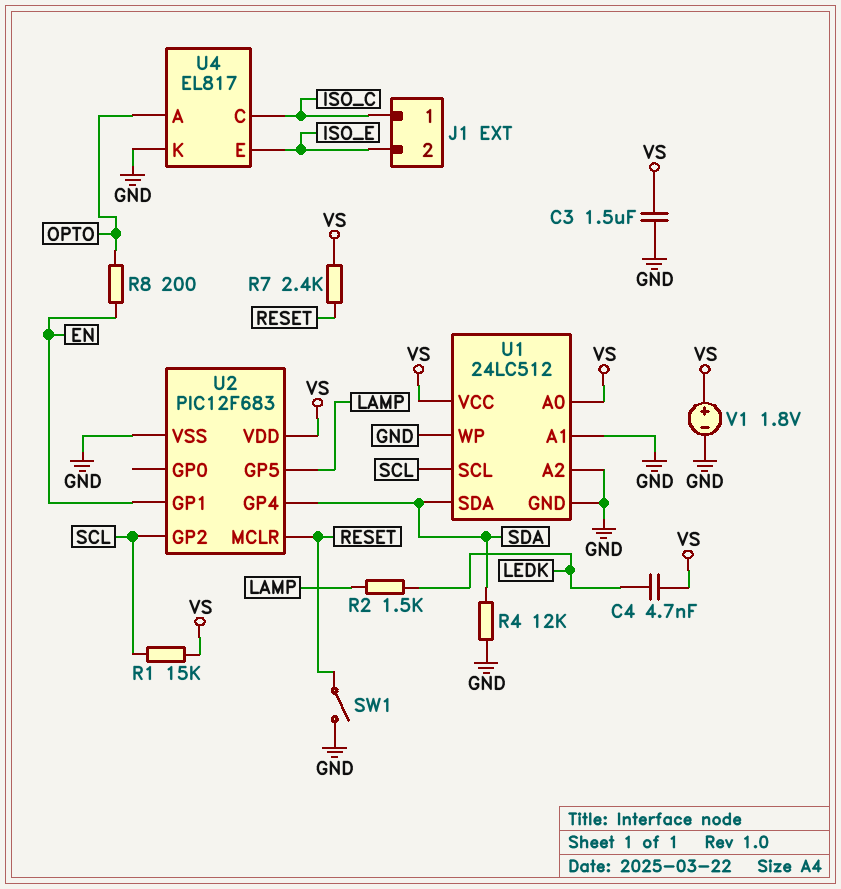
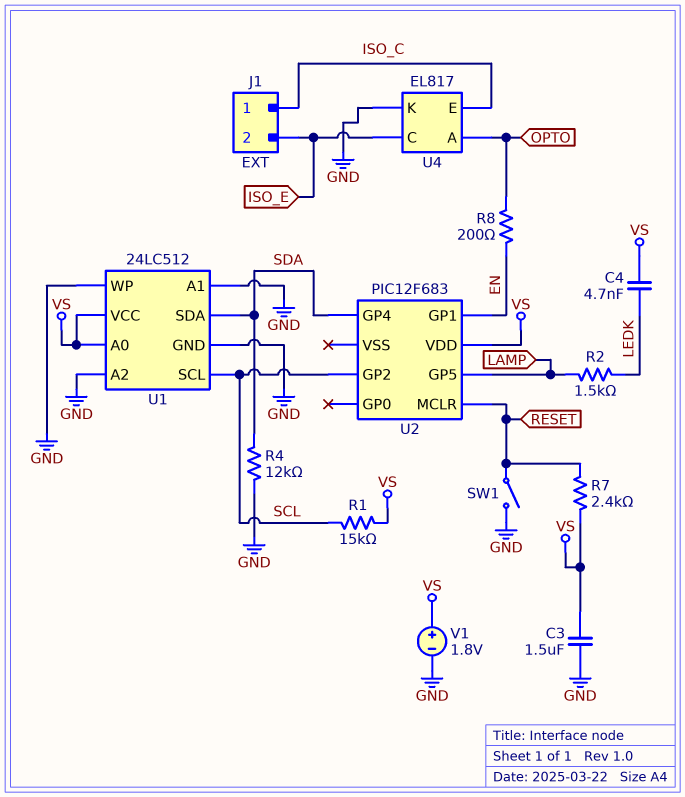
U2 pin VSS: GND -> none
U4 pin C: ISO_C -> ISO_E
U4 pin E: ISO_E -> ISO_C

